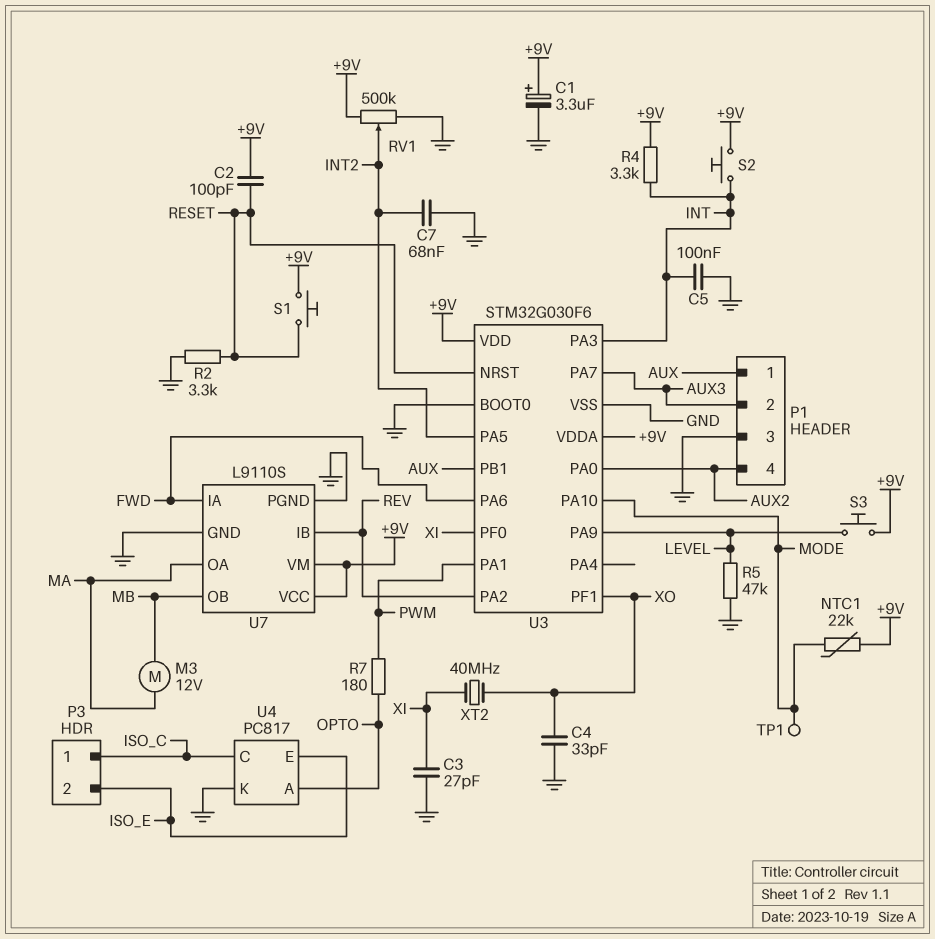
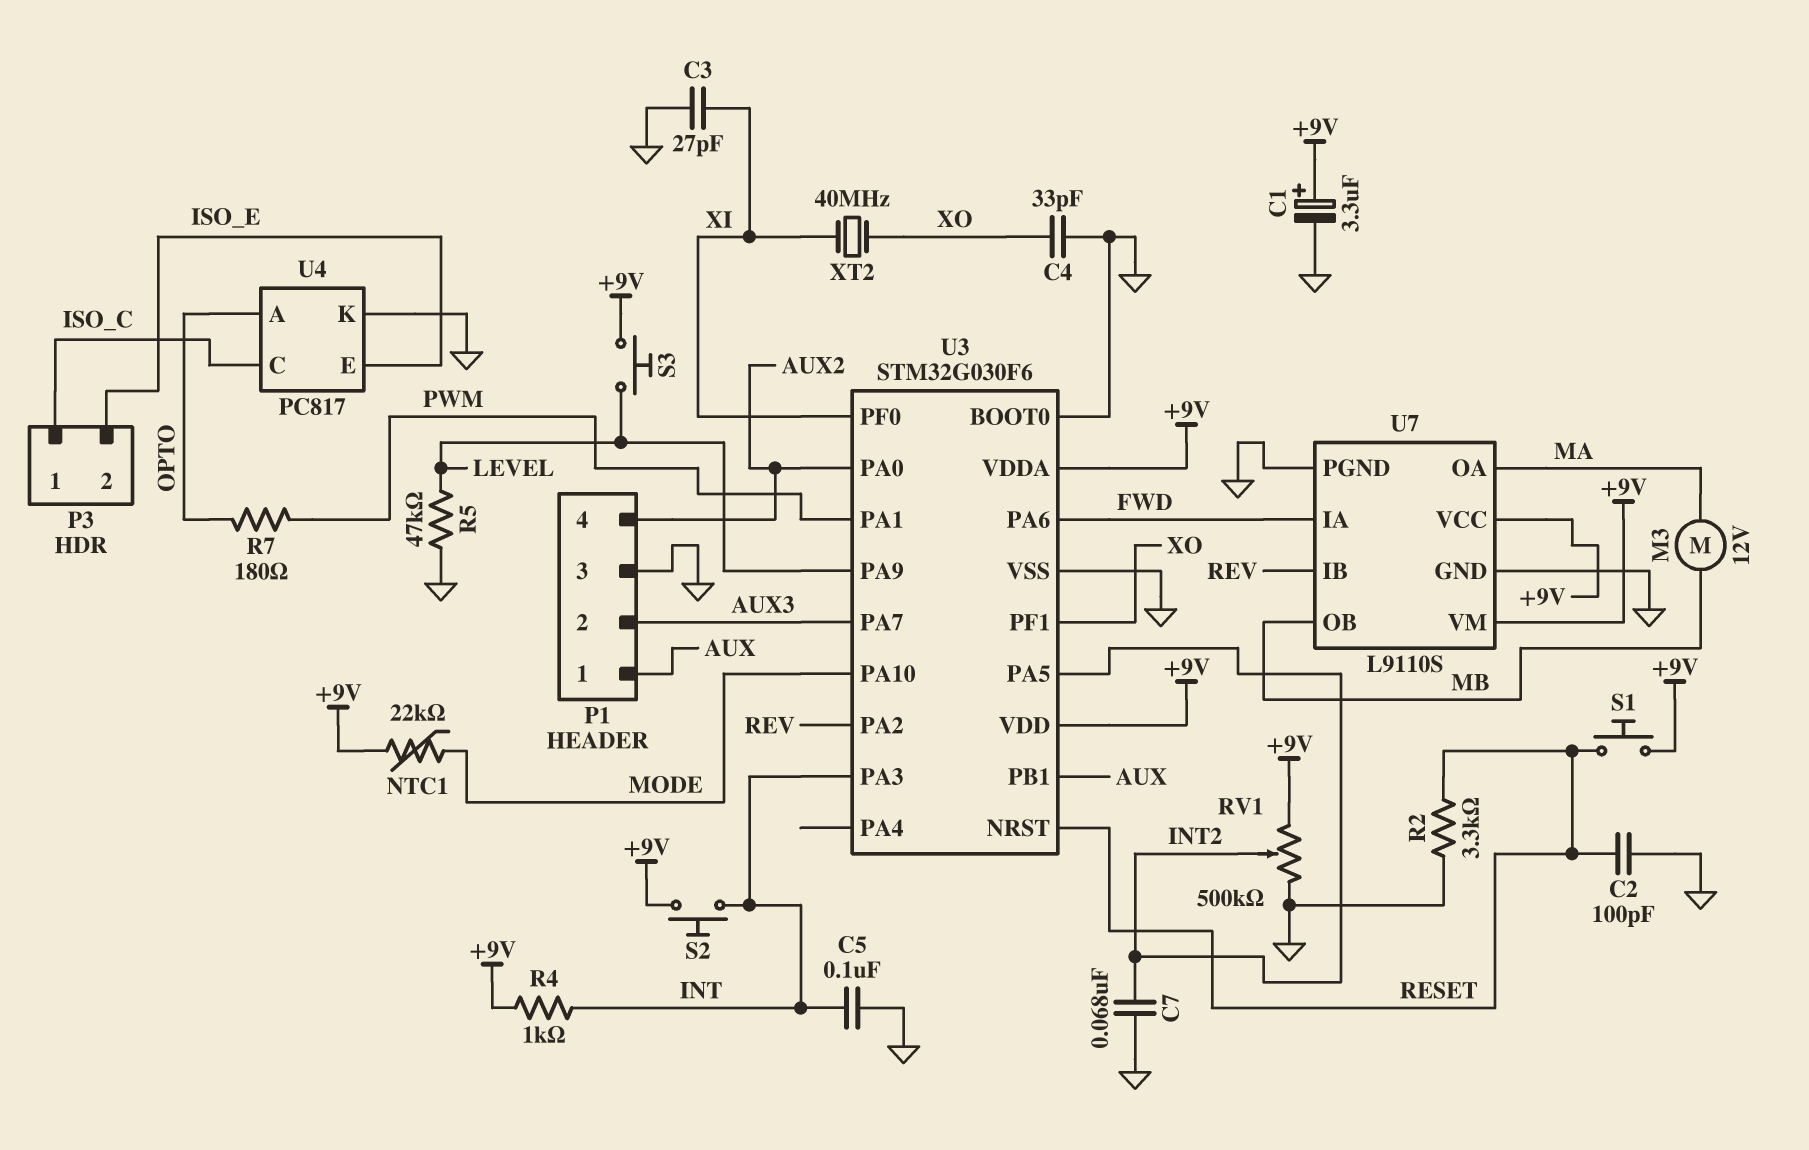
C2: 100pF (+9V, RESET) -> 100pF (GND, RESET)
R4: 3.3k (+9V, INT) -> 1k (+9V, INT)
TP1: test point (MODE) -> none

